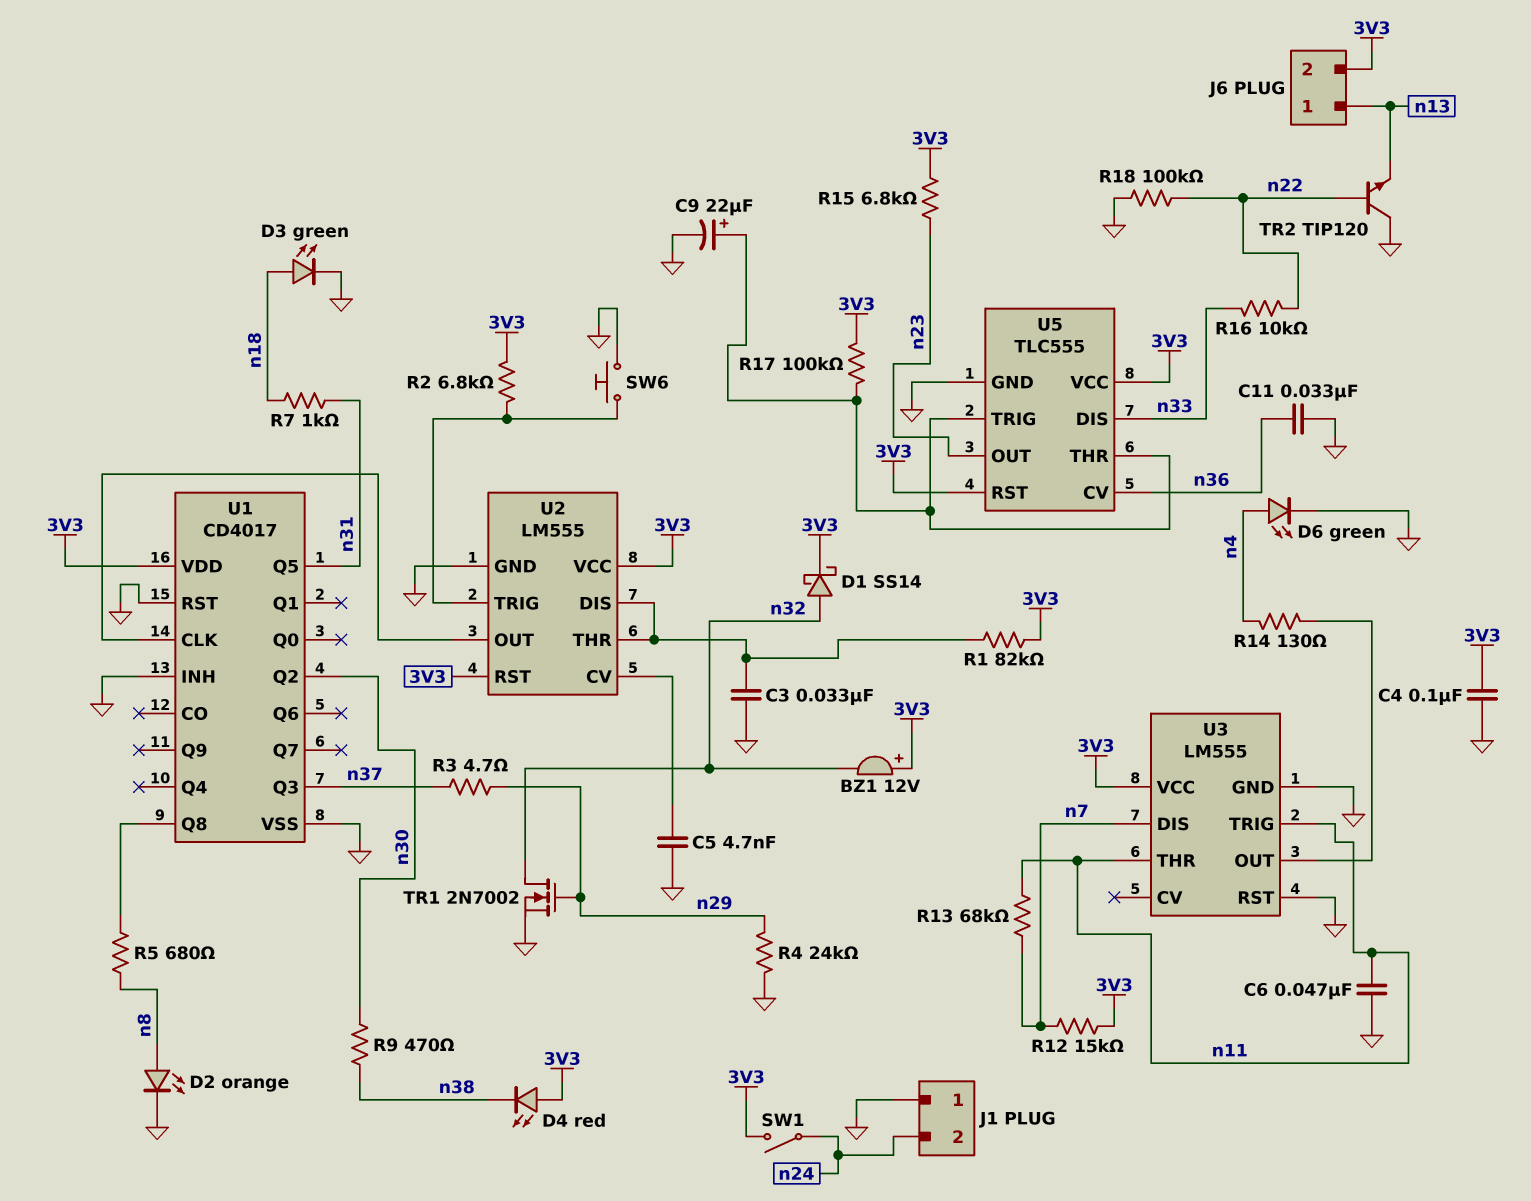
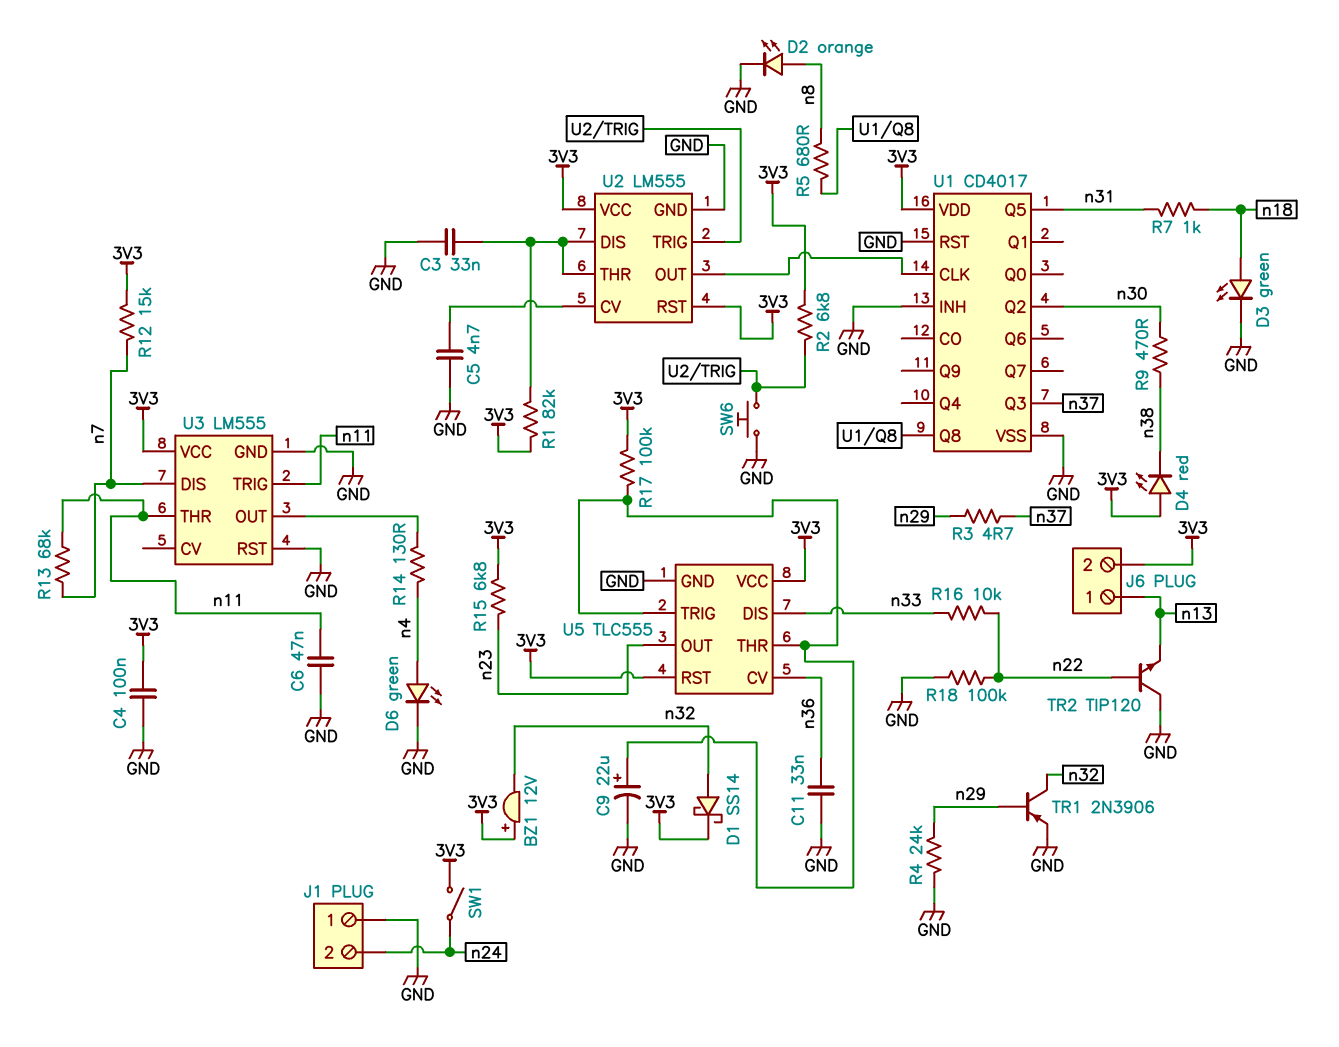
TR1: NMOS 2N7002 (G n29, D n32, S GND) -> PNP 2N3906 (B n29, C n32, E GND)

